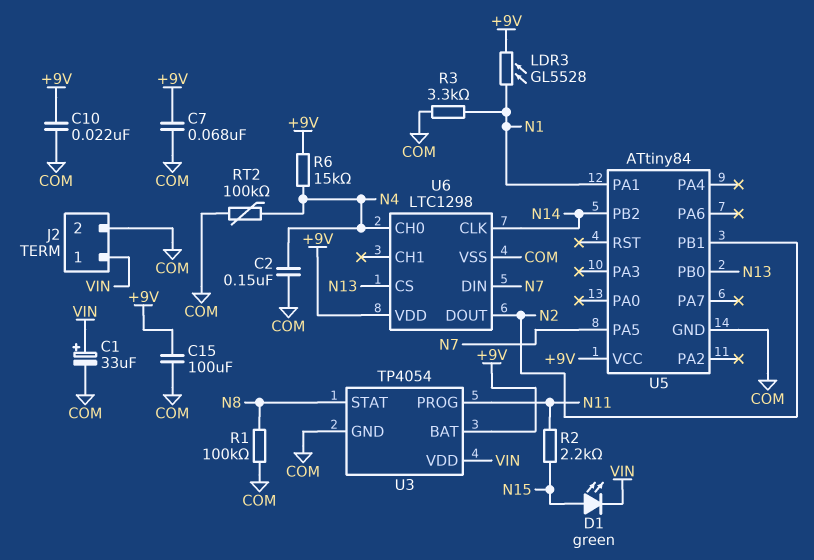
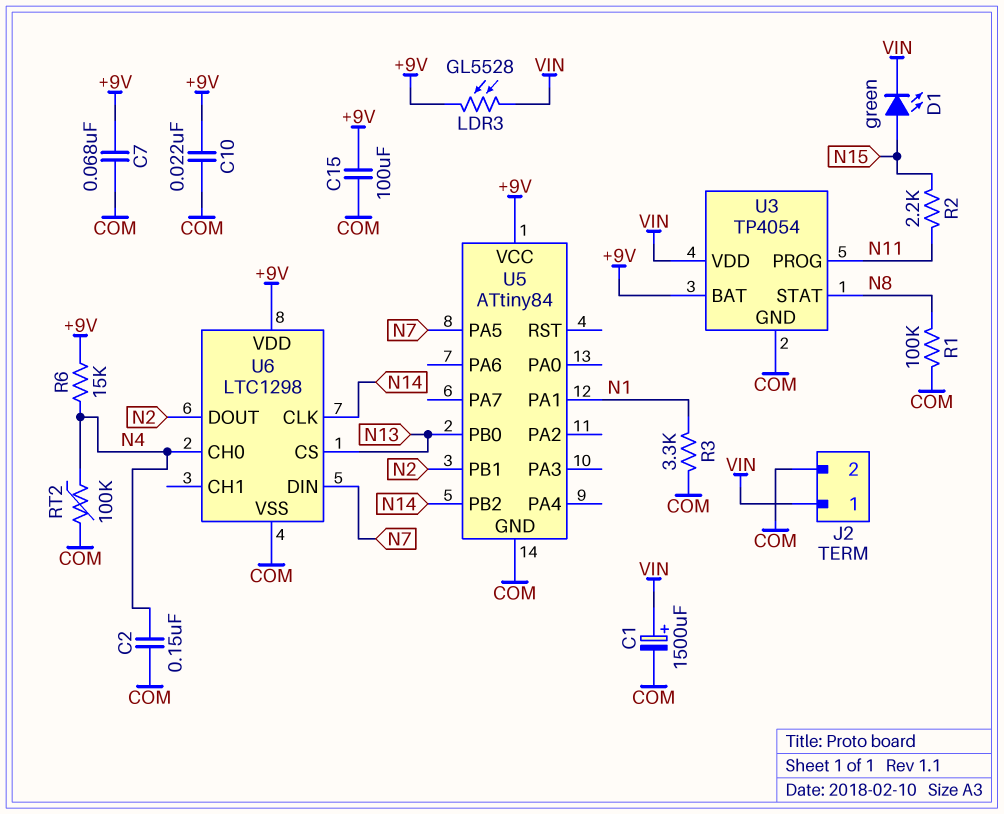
C1: 33uF (plus VIN, minus COM) -> 1500uF (plus VIN, minus COM)
LDR3: GL5528 (+9V, N1) -> GL5528 (+9V, VIN)

